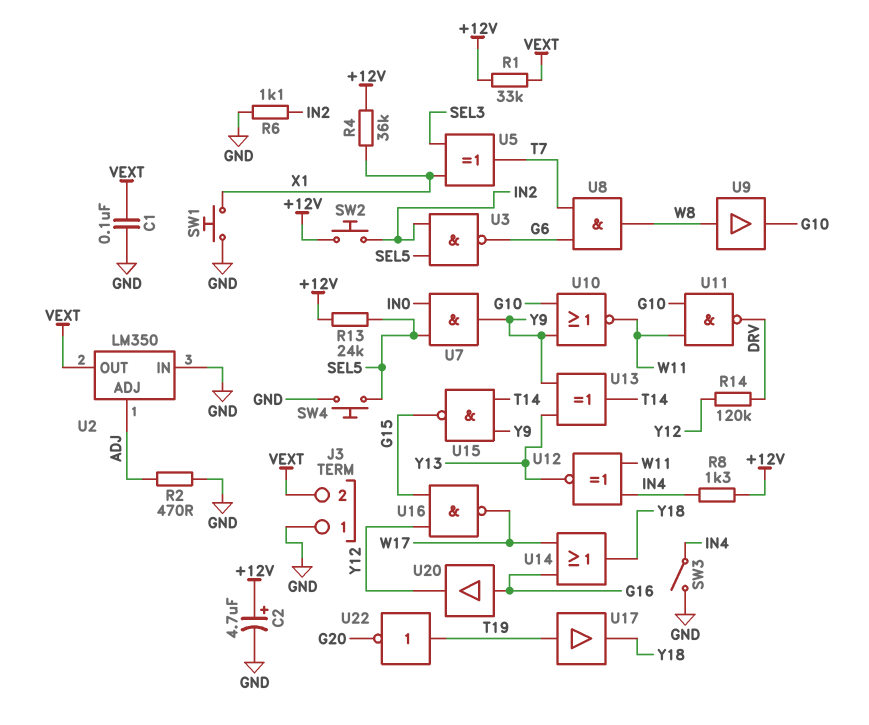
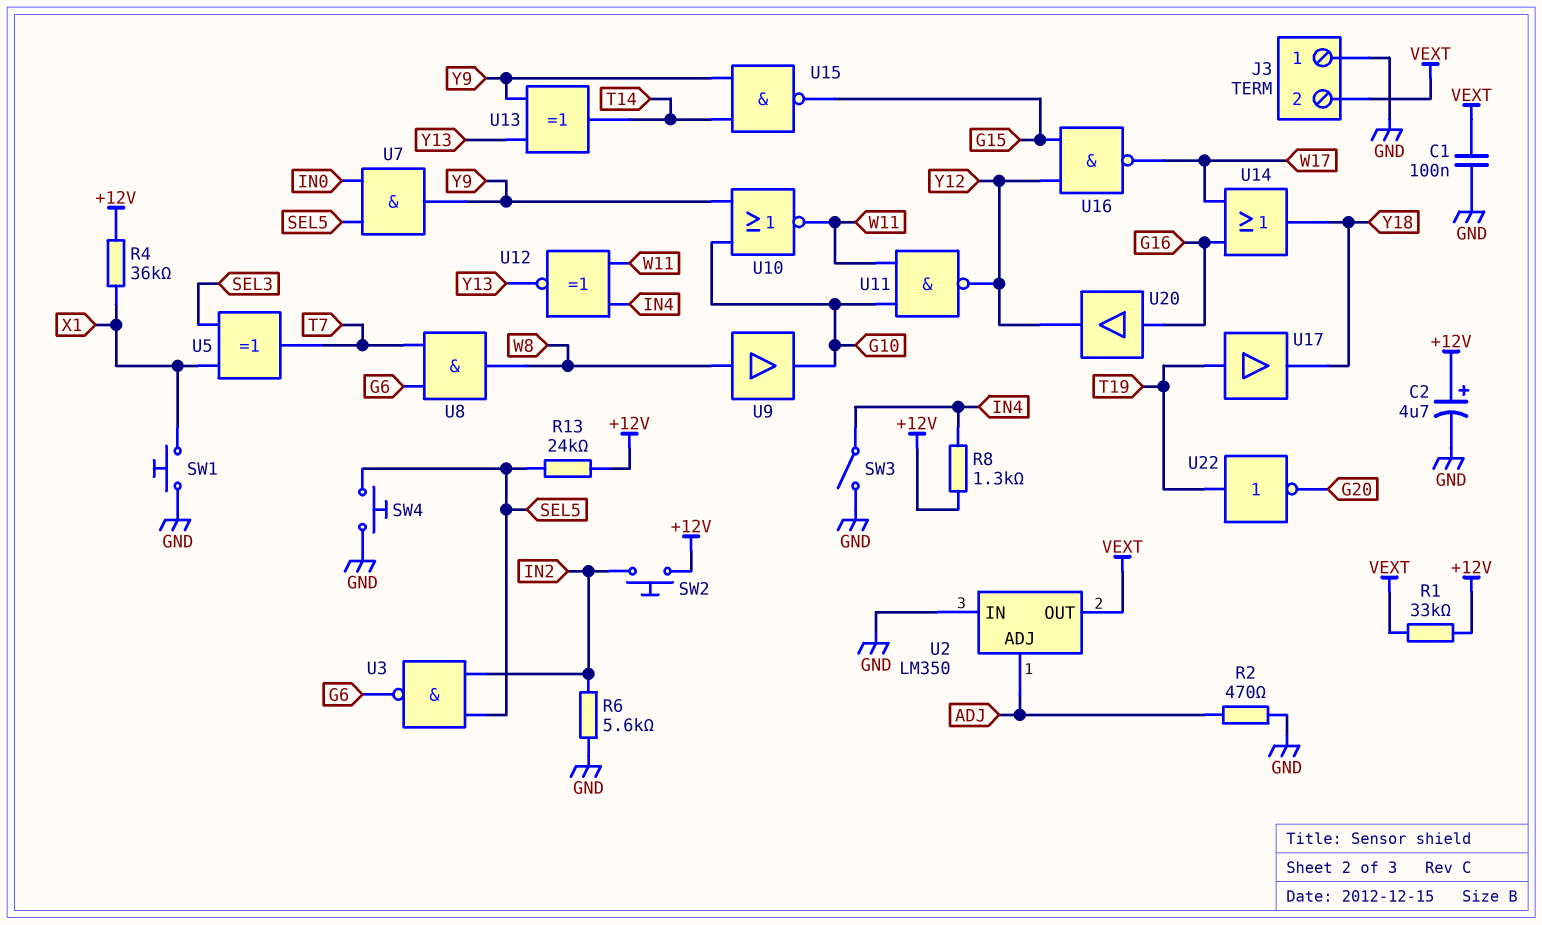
R6: 1.1k (GND, IN2) -> 5.6k (GND, IN2)
R14: 120k (DRV, Y12) -> none
U11: NAND (in G10, in W11, out DRV) -> NAND (in G10, in W11, out Y12)

